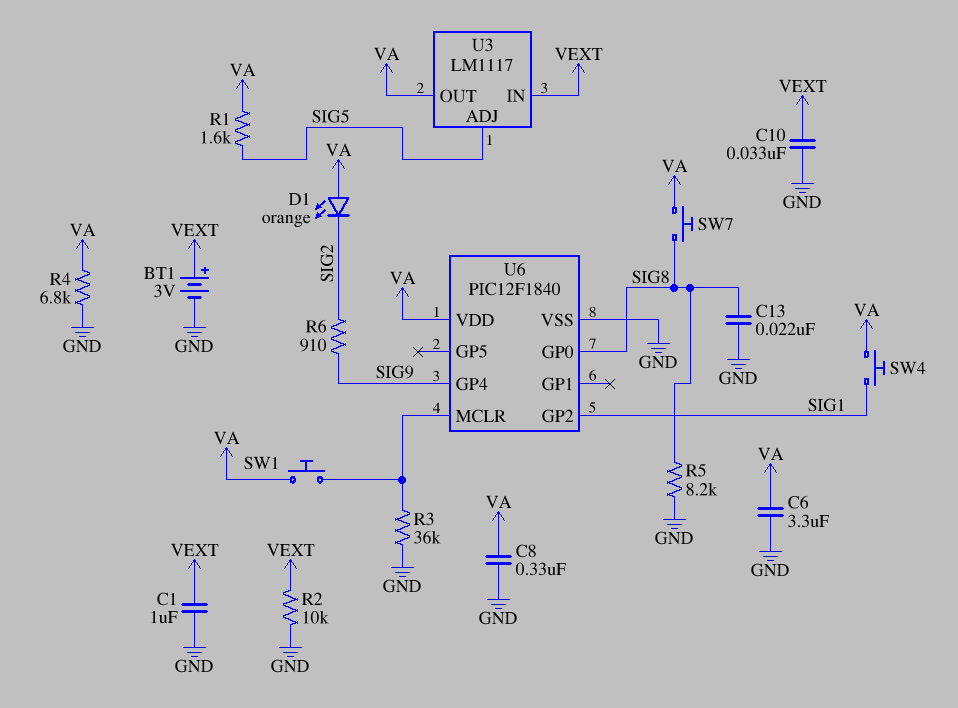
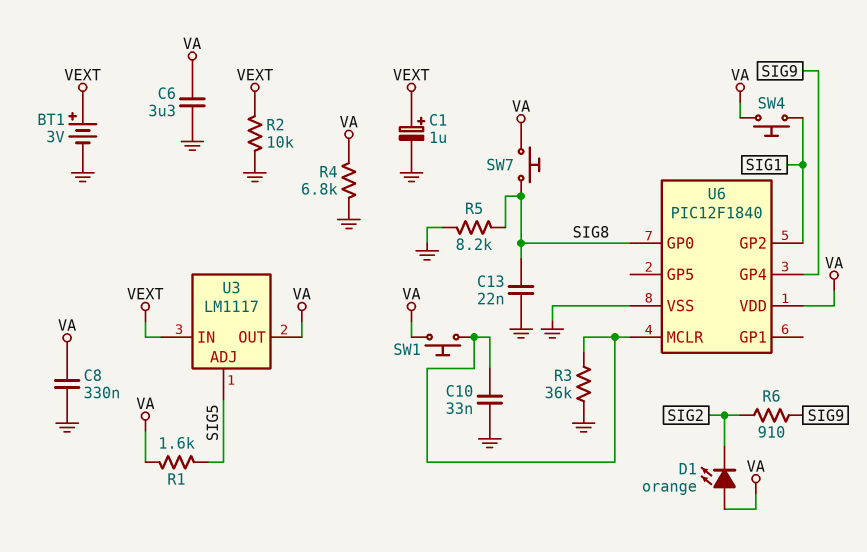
C1: 1uF (GND, VEXT) -> 1uF (plus VEXT, minus GND)
C10: 33nF (GND, VEXT) -> 33nF (GND, U6/MCLR)

